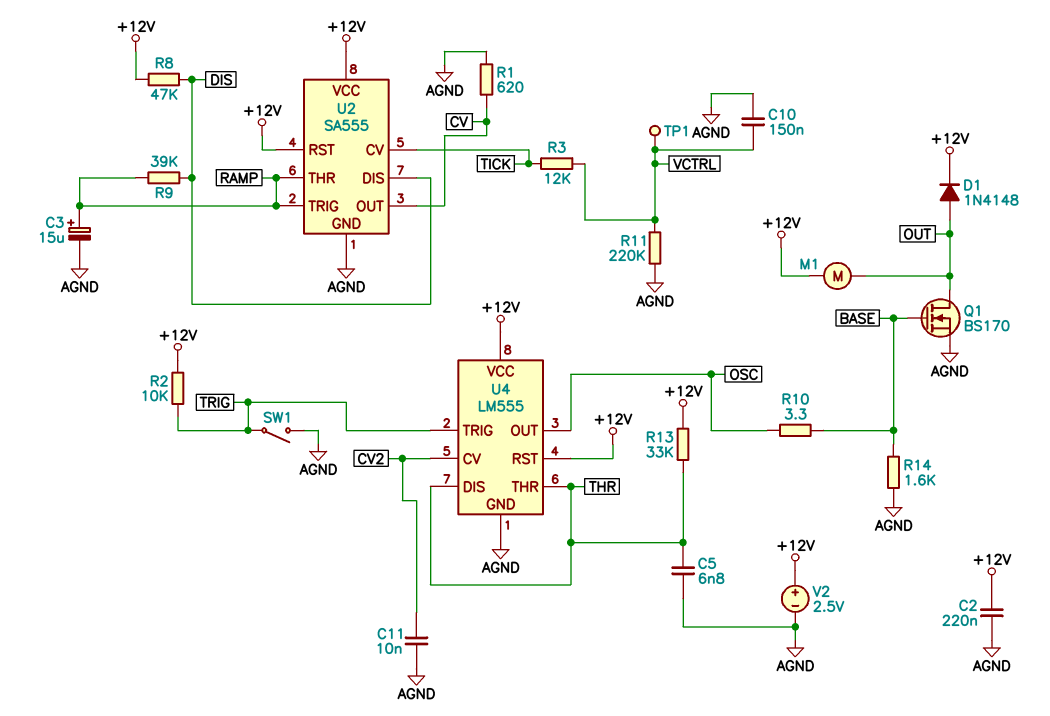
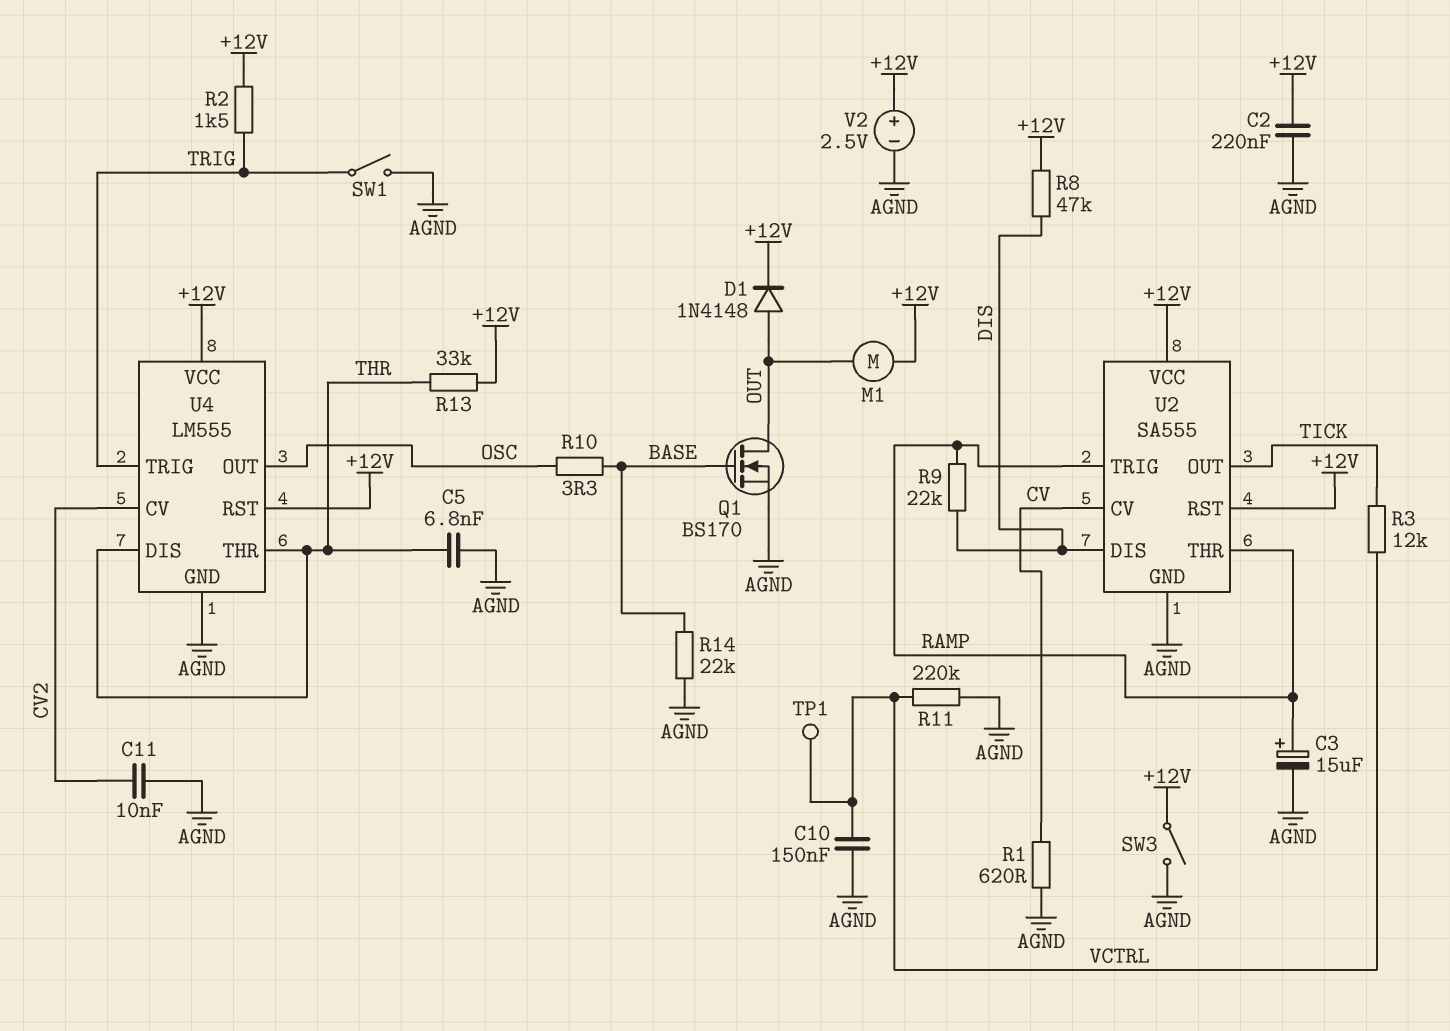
R2: 10k (+12V, TRIG) -> 1.5k (+12V, TRIG)
R9: 39k (DIS, RAMP) -> 22k (DIS, RAMP)
R14: 1.6k (AGND, BASE) -> 22k (AGND, BASE)
SW3: none -> switch (+12V, AGND)
U2 pin CV: TICK -> CV
U2 pin OUT: CV -> TICK

